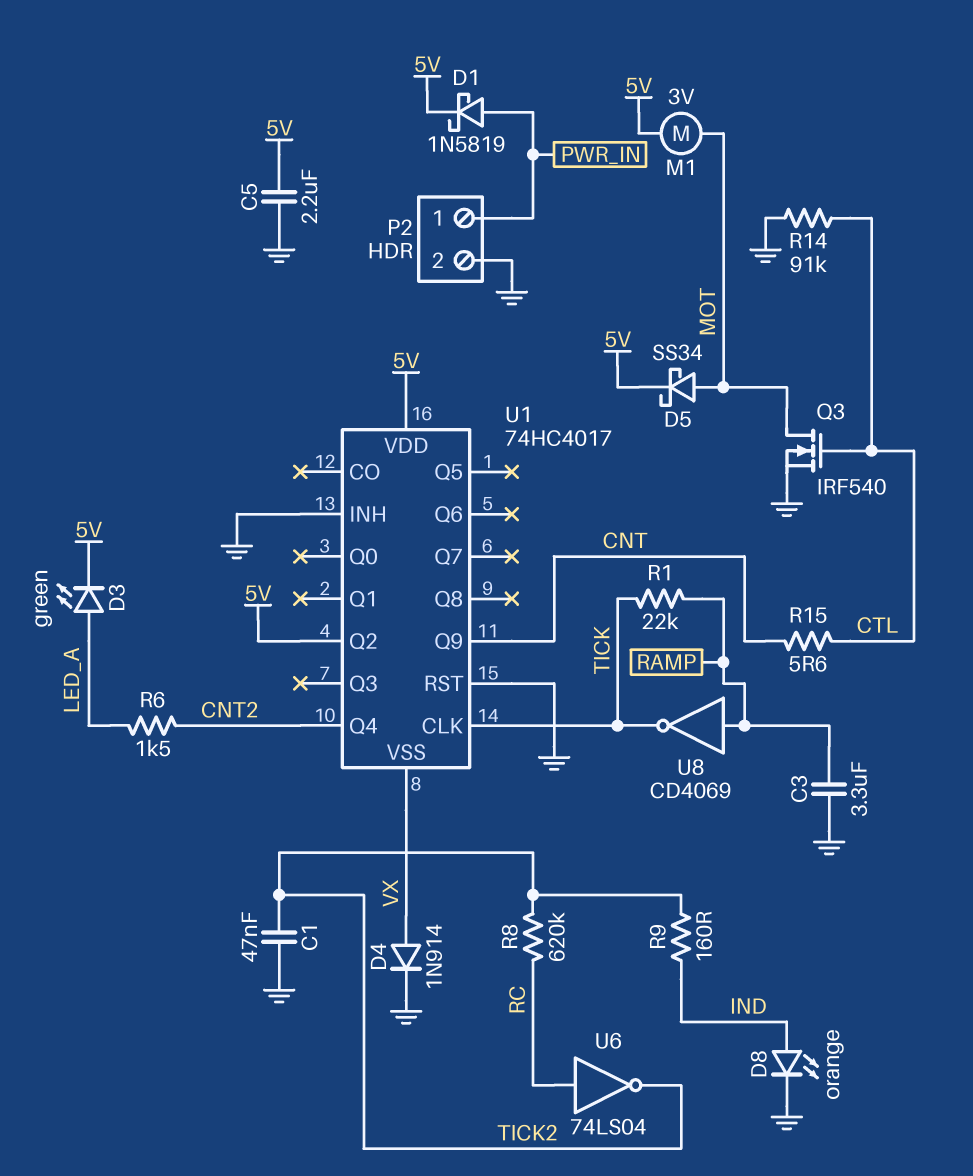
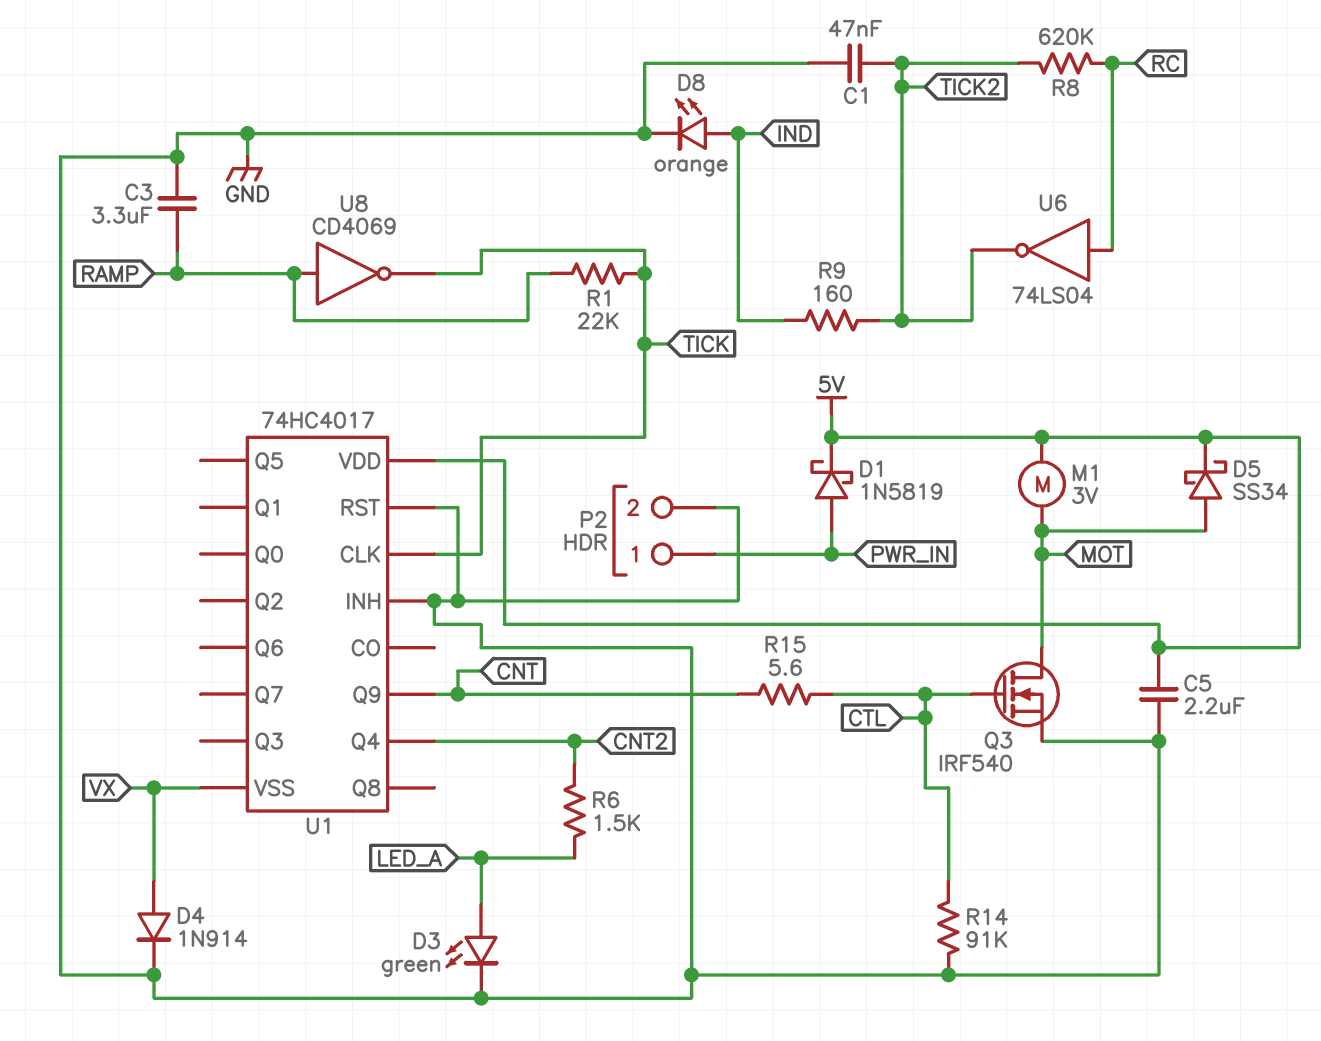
D3: LED green (A LED_A, K 5V) -> LED green (A LED_A, K GND)
U1 pin Q2: 5V -> none

